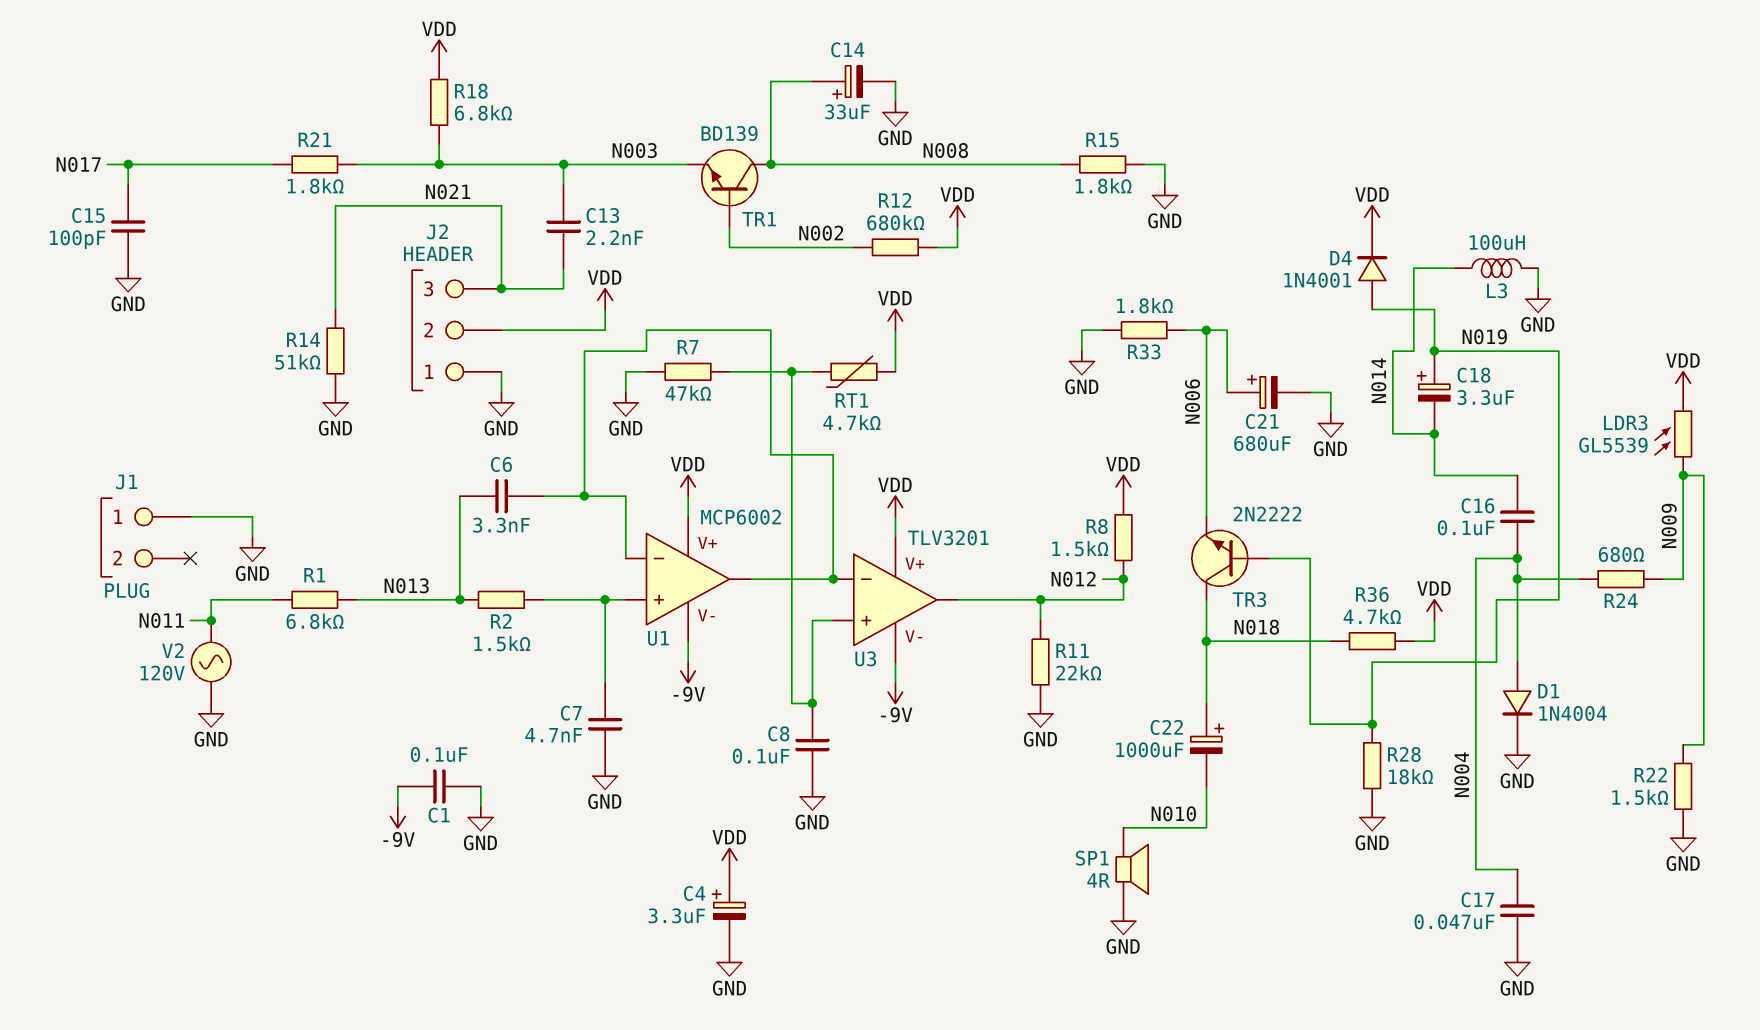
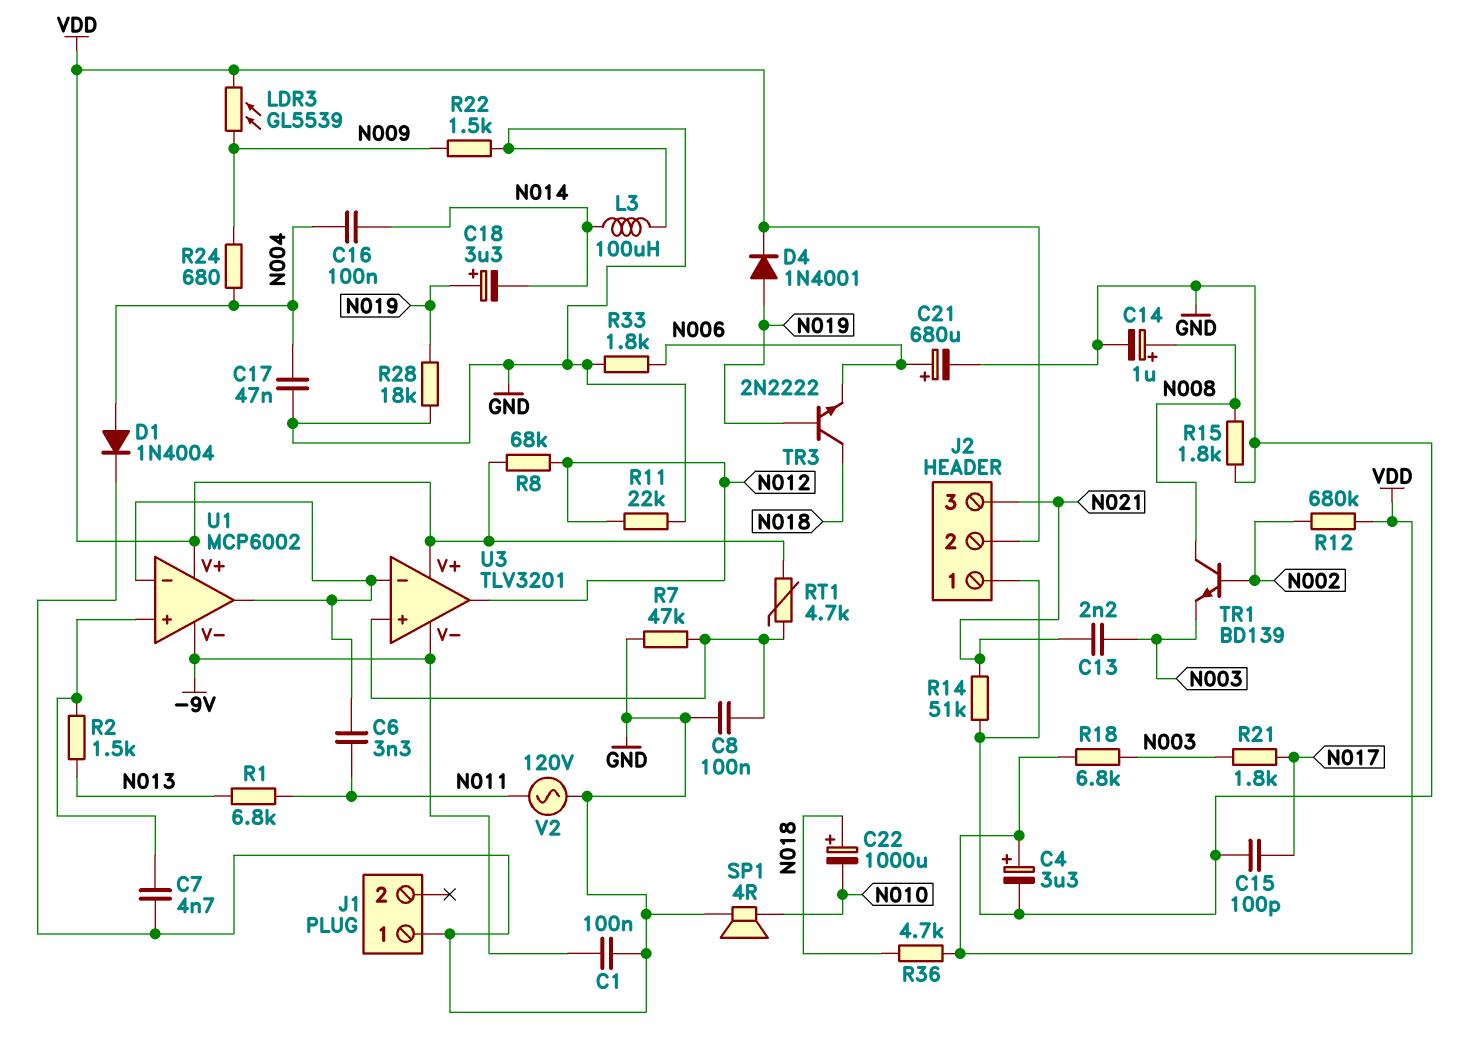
C6: 3.3nF (N013, U1/in-) -> 3.3nF (N011, U1/in-)
C14: 33uF (plus N008, minus GND) -> 1uF (plus N008, minus GND)
R8: 1.5k (N012, VDD) -> 68k (N012, VDD)

